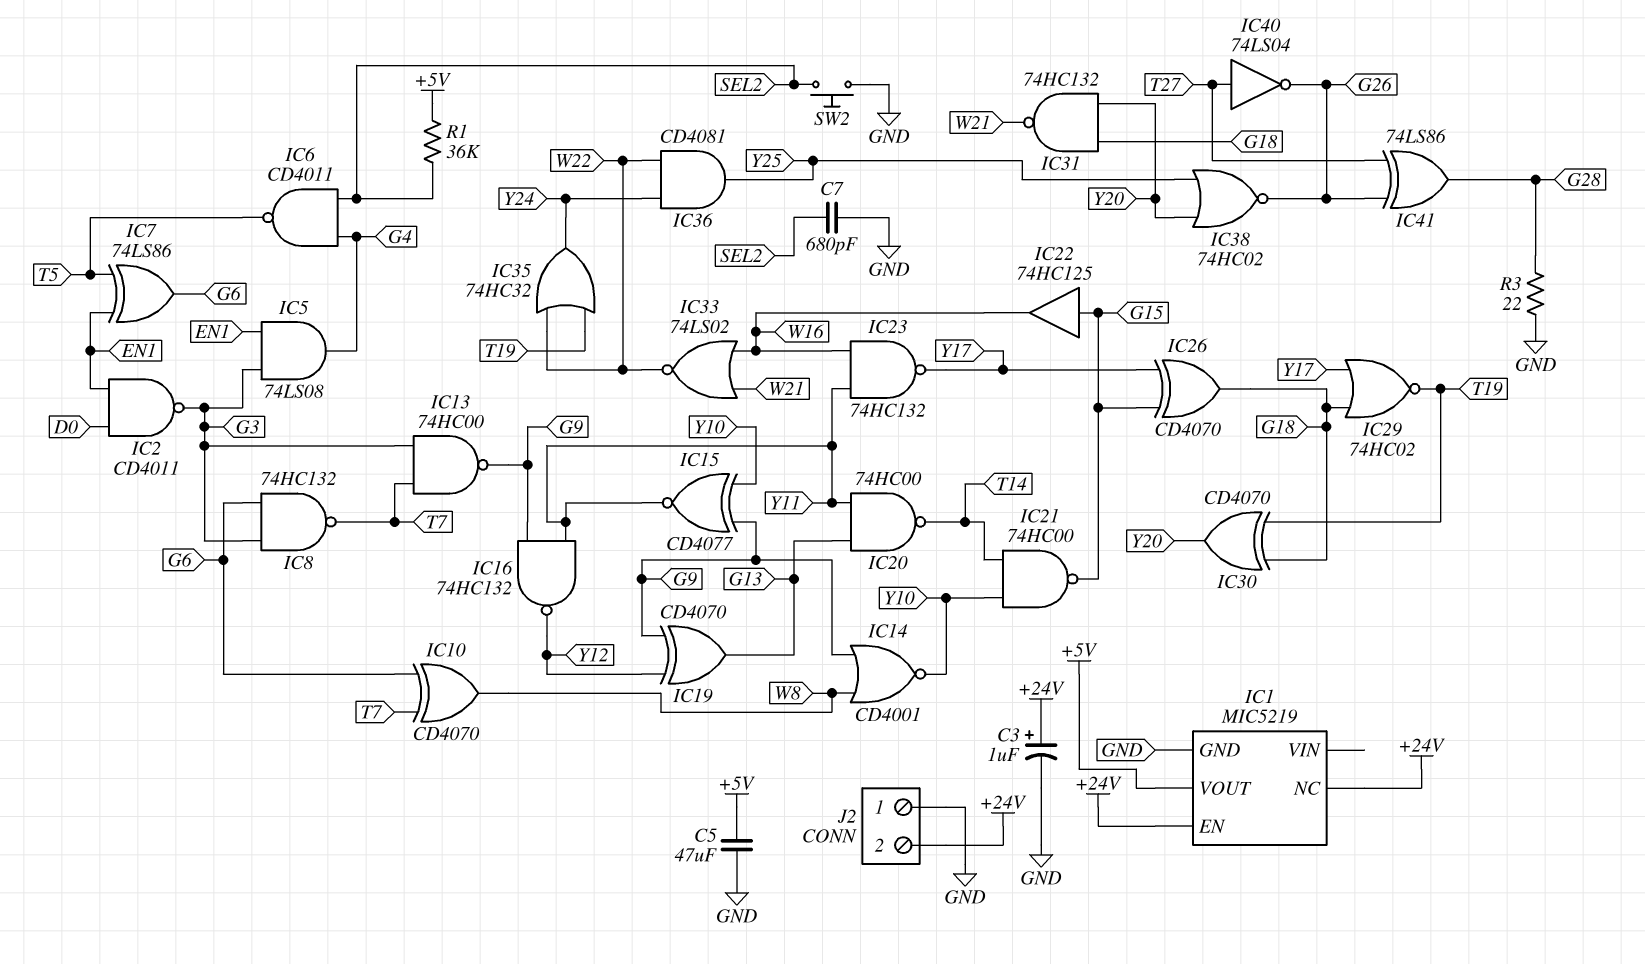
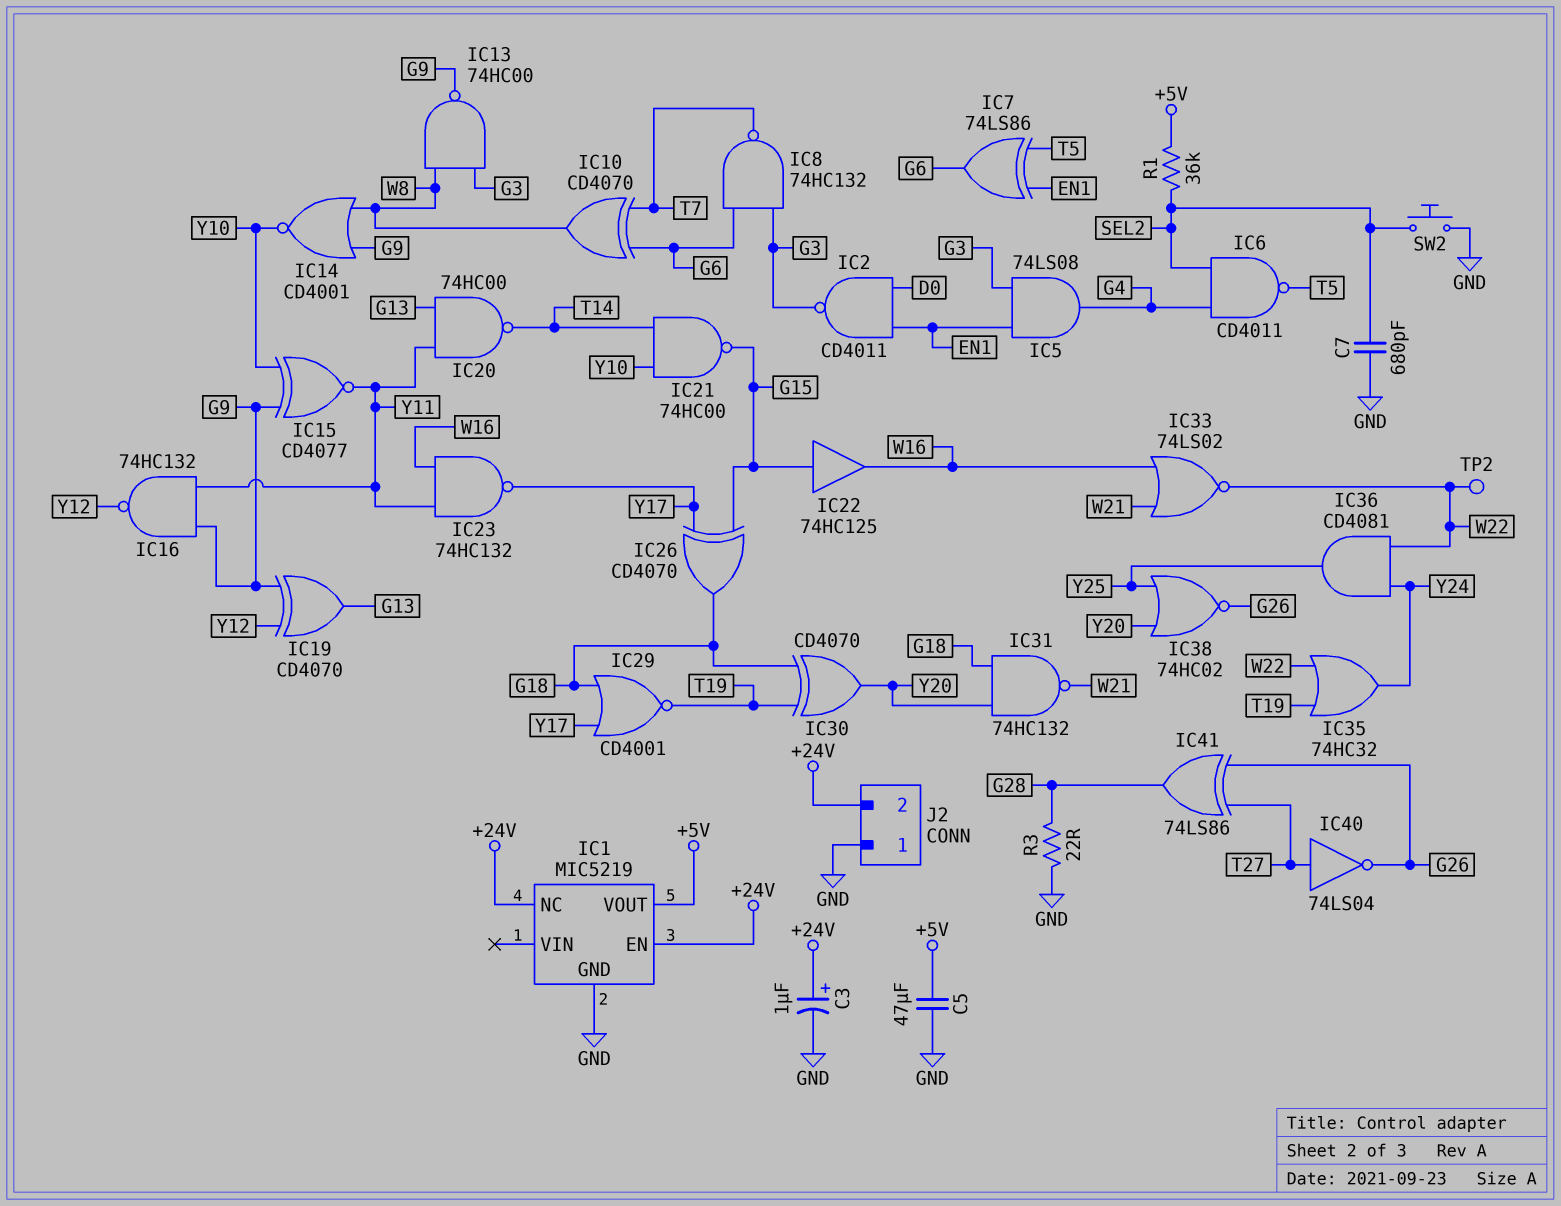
IC13: NAND 74HC00 (in G3, in T7, out G9) -> NAND 74HC00 (in G3, in W8, out G9)
IC29: NOR 74HC02 (in G18, in Y17, out T19) -> NOR CD4001 (in G18, in Y17, out T19)
TP2: none -> test point (W22)

